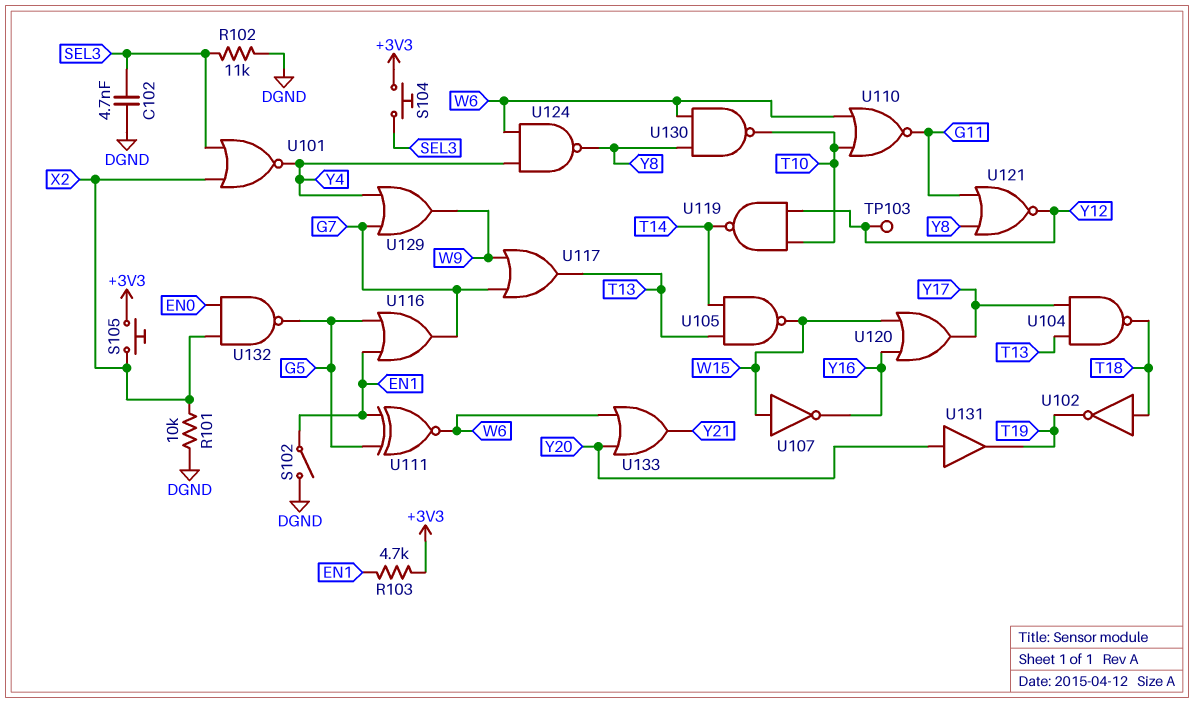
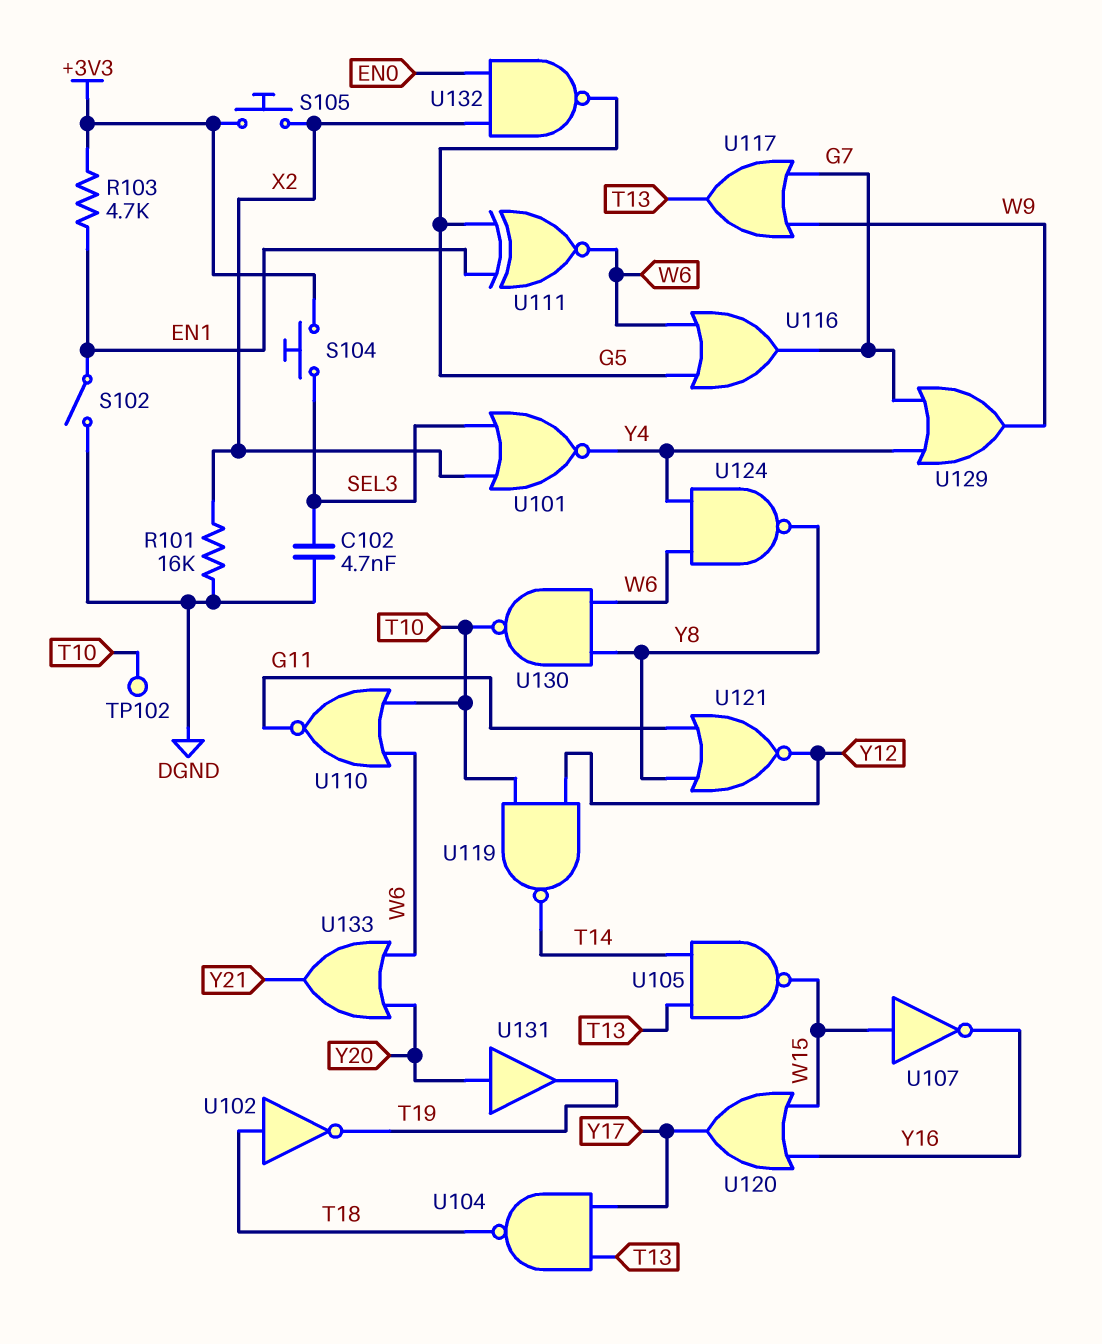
R101: 10k (DGND, X2) -> 16k (DGND, X2)
R102: 11k (DGND, SEL3) -> none
TP102: none -> test point (T10)
TP103: test point (Y12) -> none
U116: OR (in EN1, in G5, out G7) -> OR (in G5, in W6, out G7)

